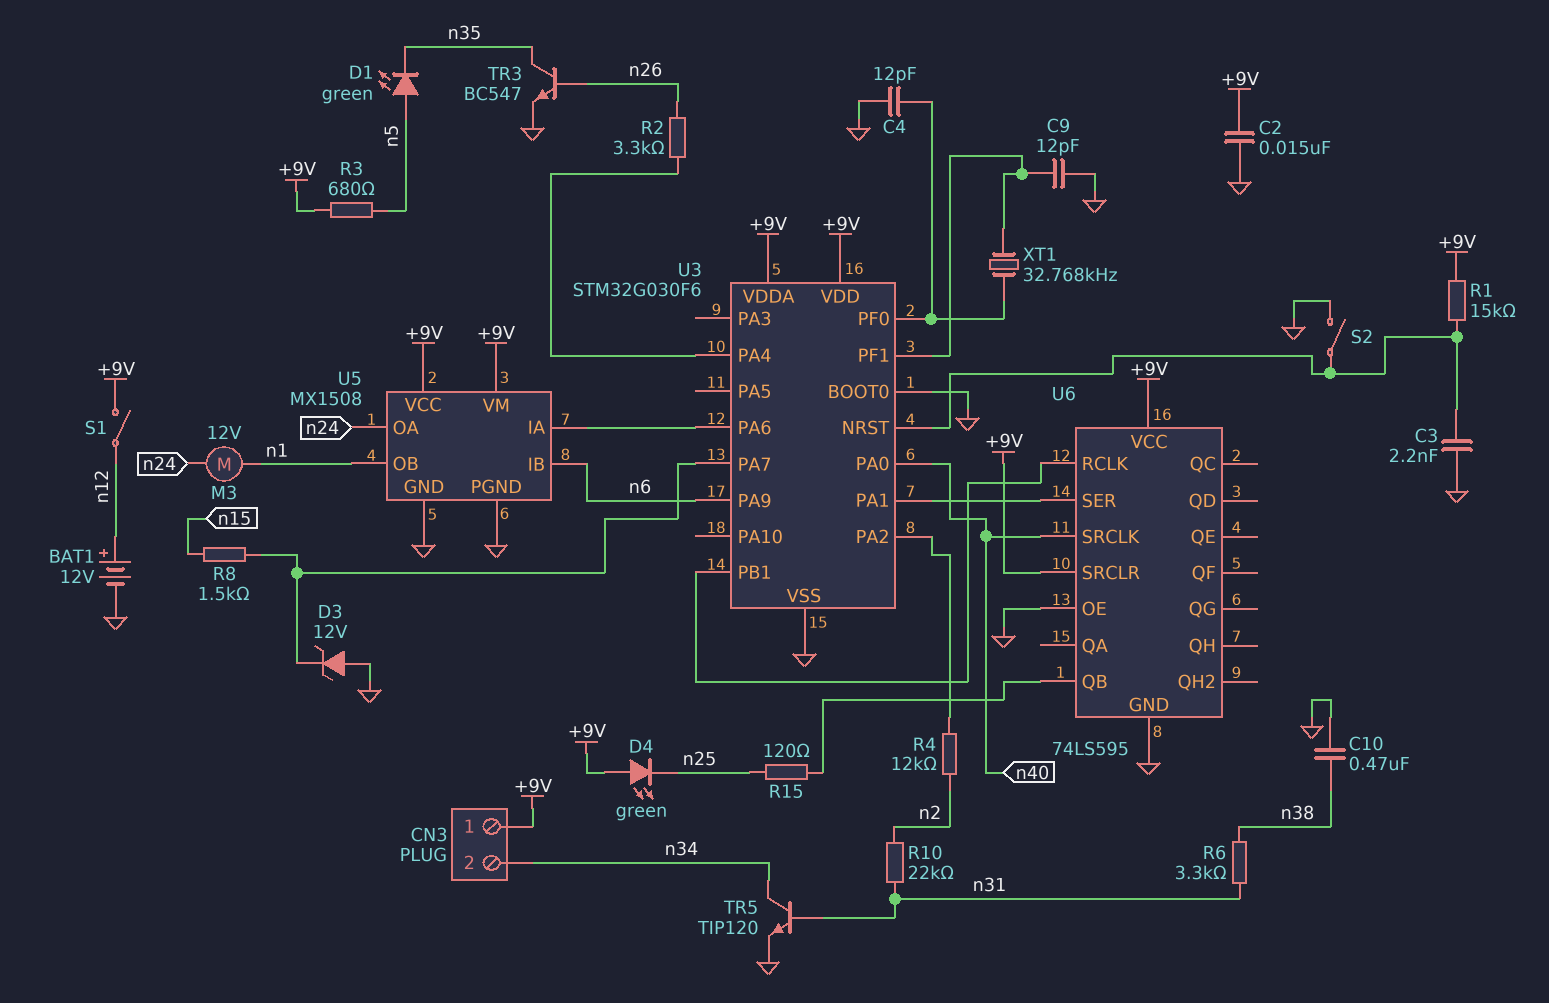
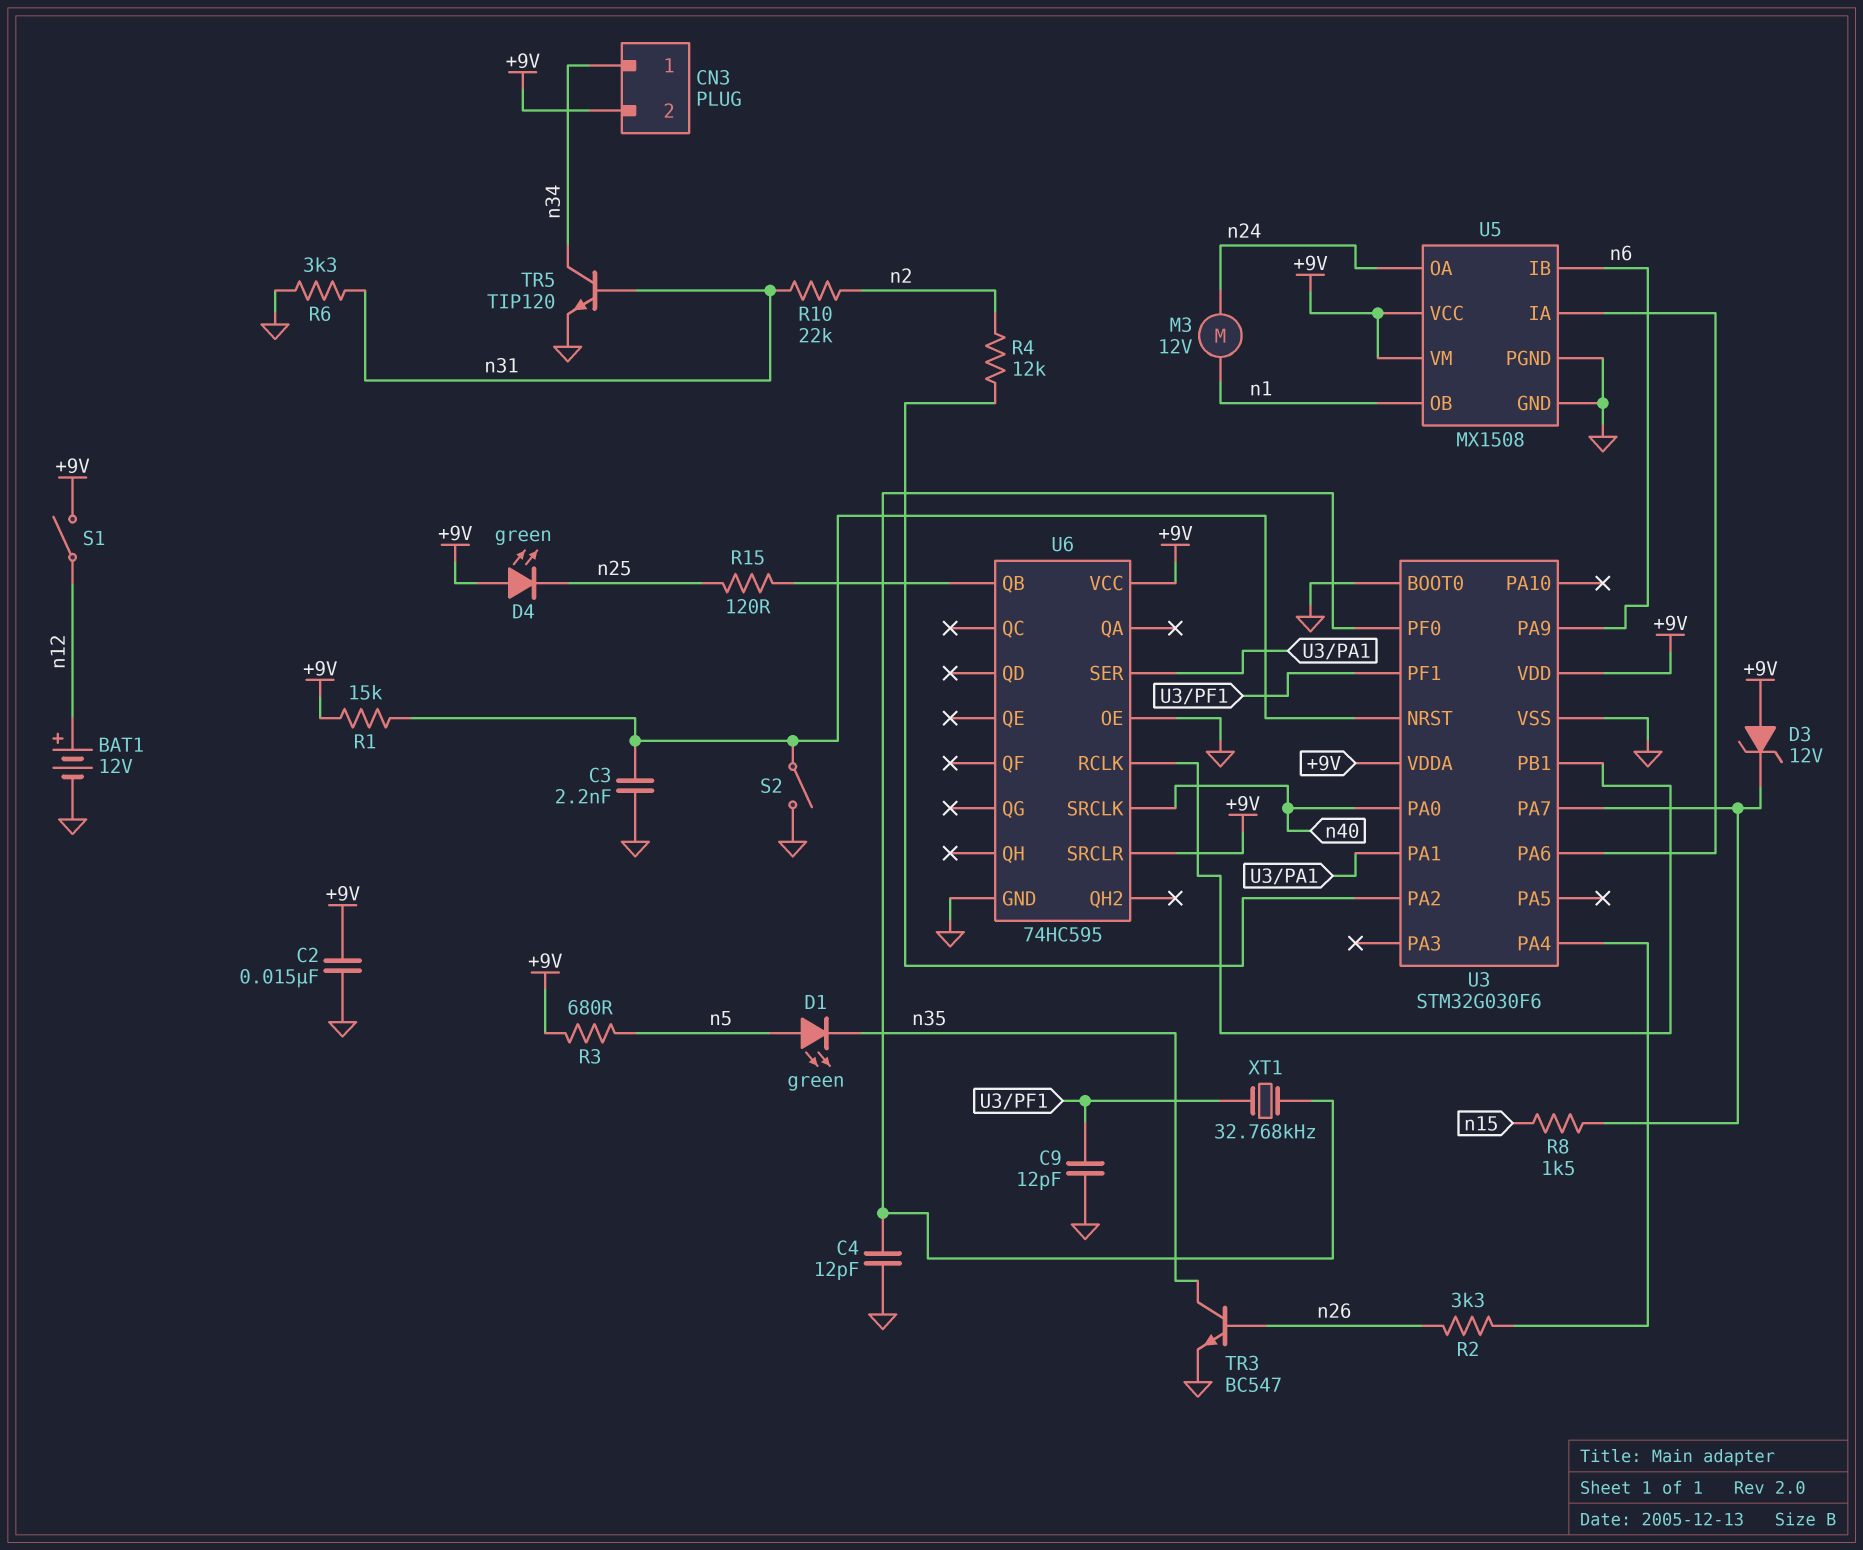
C10: 470nF (GND, n38) -> none
CN3 pin 1: +9V -> n34
CN3 pin 2: n34 -> +9V
D3: zener 12V (A GND, K U3/PA7) -> zener 12V (A +9V, K U3/PA7)
R6: 3.3k (n31, n38) -> 3.3k (GND, n31)
U6: 74LS595 -> 74HC595

